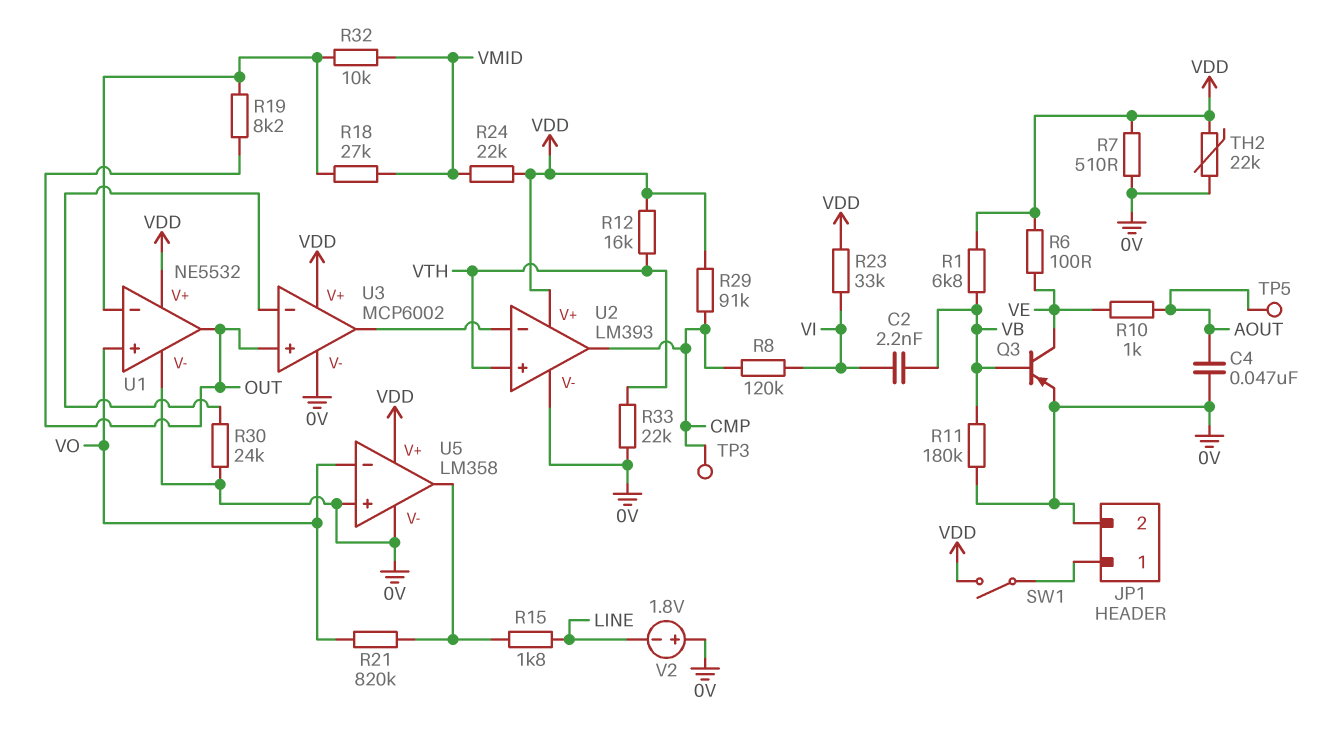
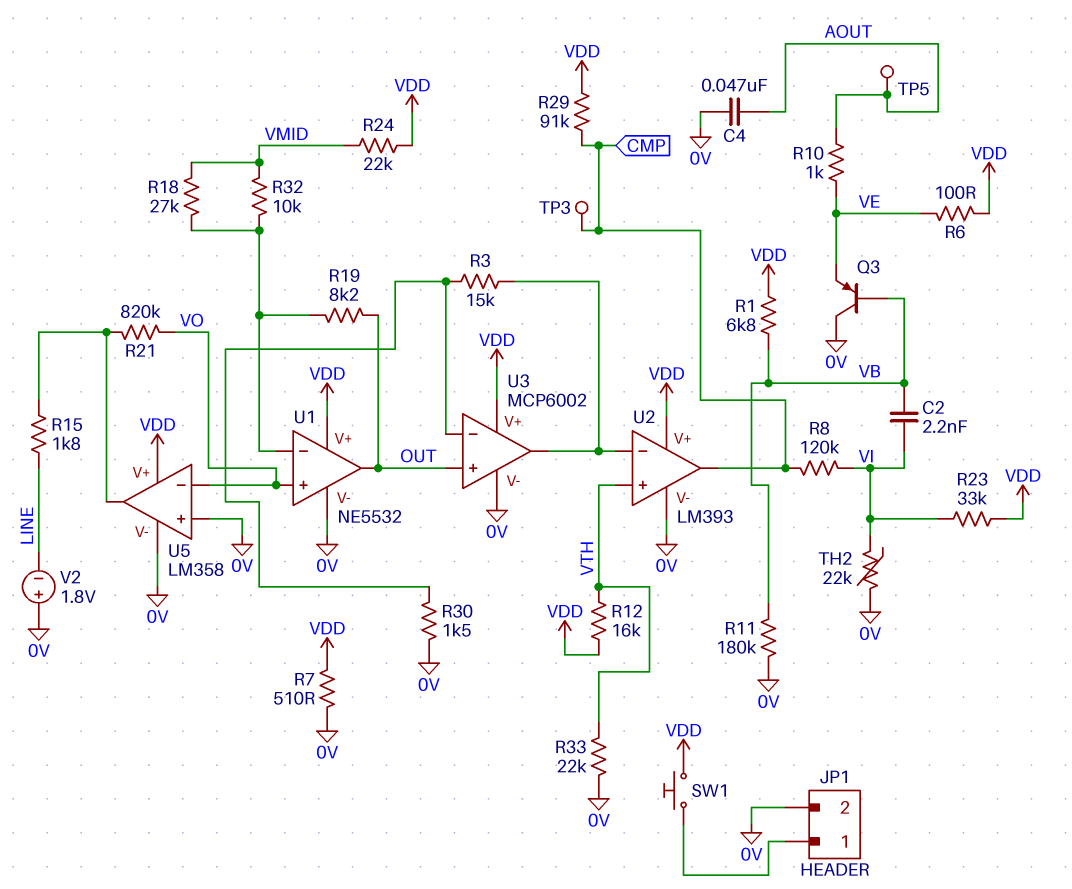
Q3: PNP (B VB, C VE, E 0V) -> PNP (B VB, C 0V, E VE)
R3: none -> 15k (U2/in-, U3/in-)
R30: 24k (0V, U3/in-) -> 1.5k (0V, U3/in-)
SW1: switch (JP1/1, VDD) -> button (JP1/1, VDD)
TH2: 22k (0V, VDD) -> 22k (0V, VI)

